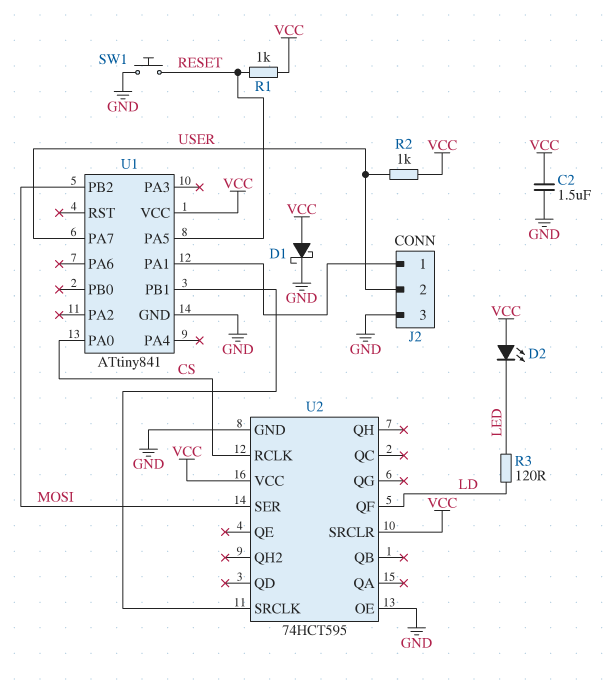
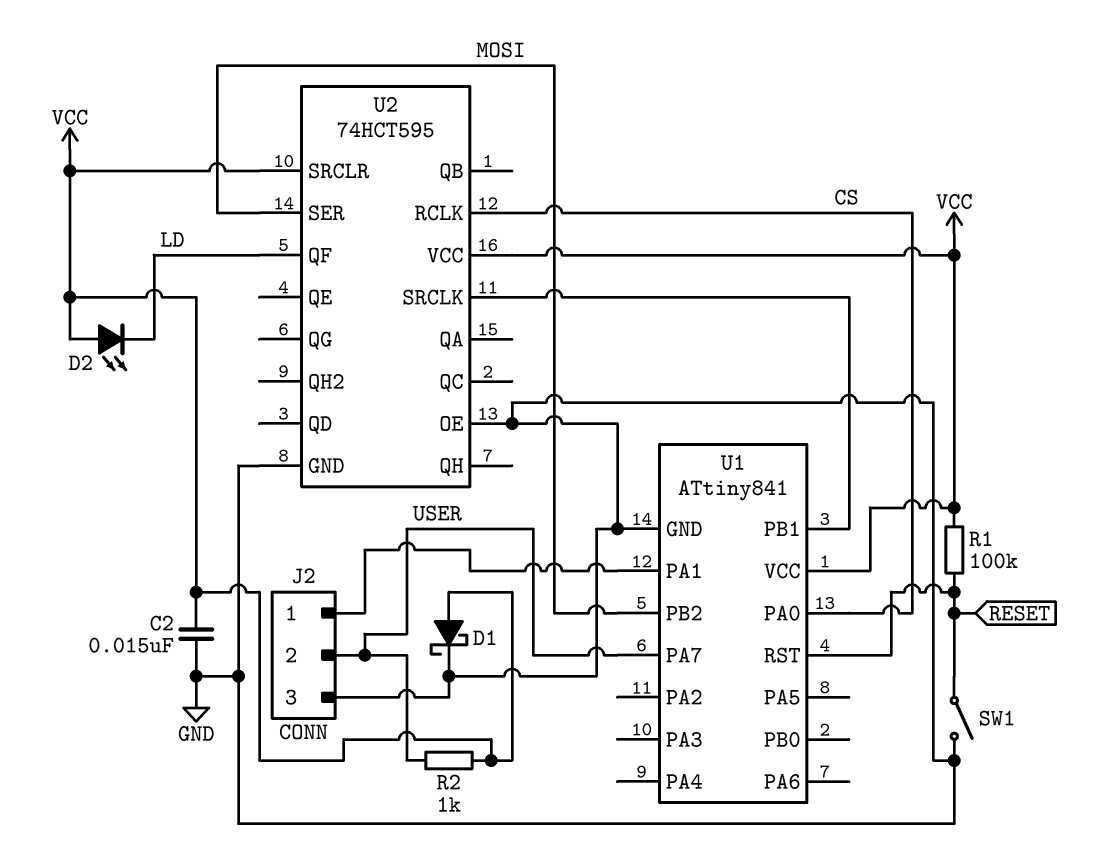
C2: 1.5uF (GND, VCC) -> 15nF (GND, VCC)
D2: LED (A VCC, K LED) -> LED (A VCC, K LD)
R1: 1k (RESET, VCC) -> 100k (RESET, VCC)
R3: 120 (LD, LED) -> none
SW1: button (GND, RESET) -> switch (GND, RESET)
U1 pin PA5: RESET -> none
U1 pin RST: none -> RESET

